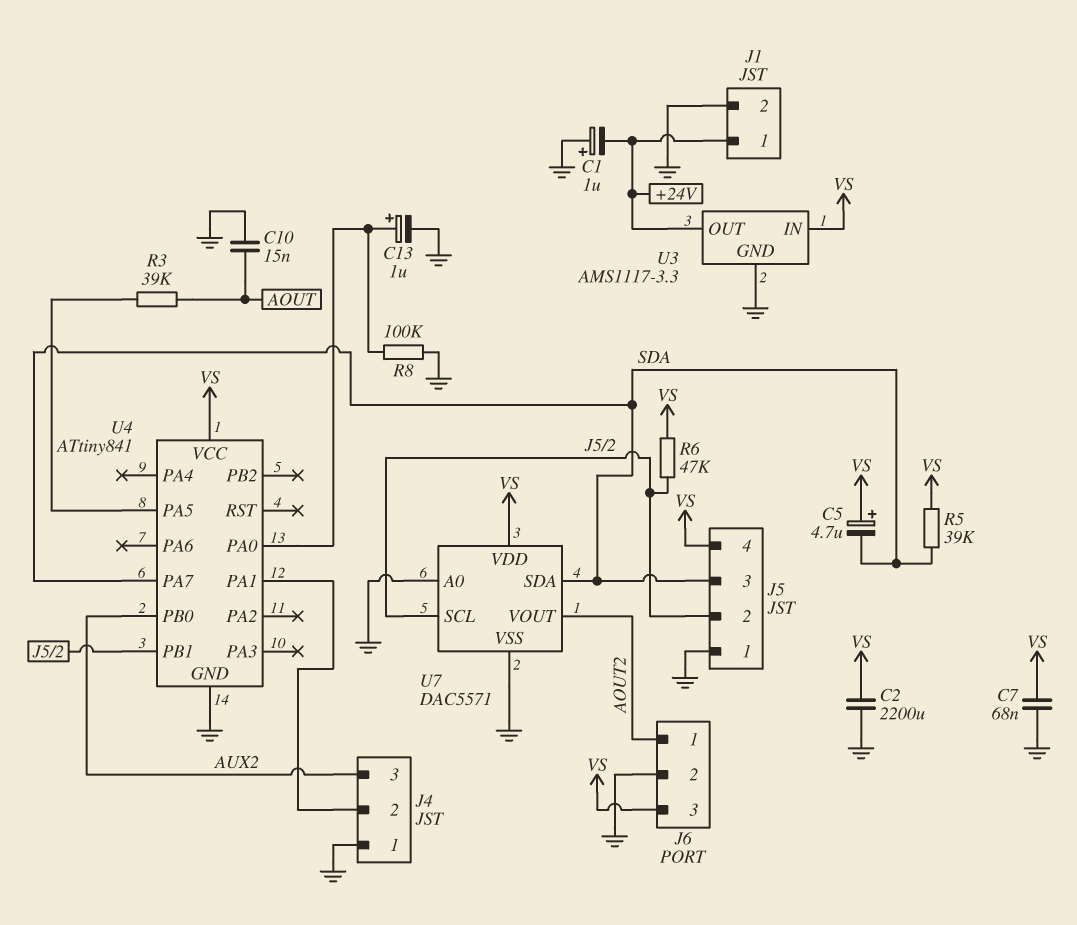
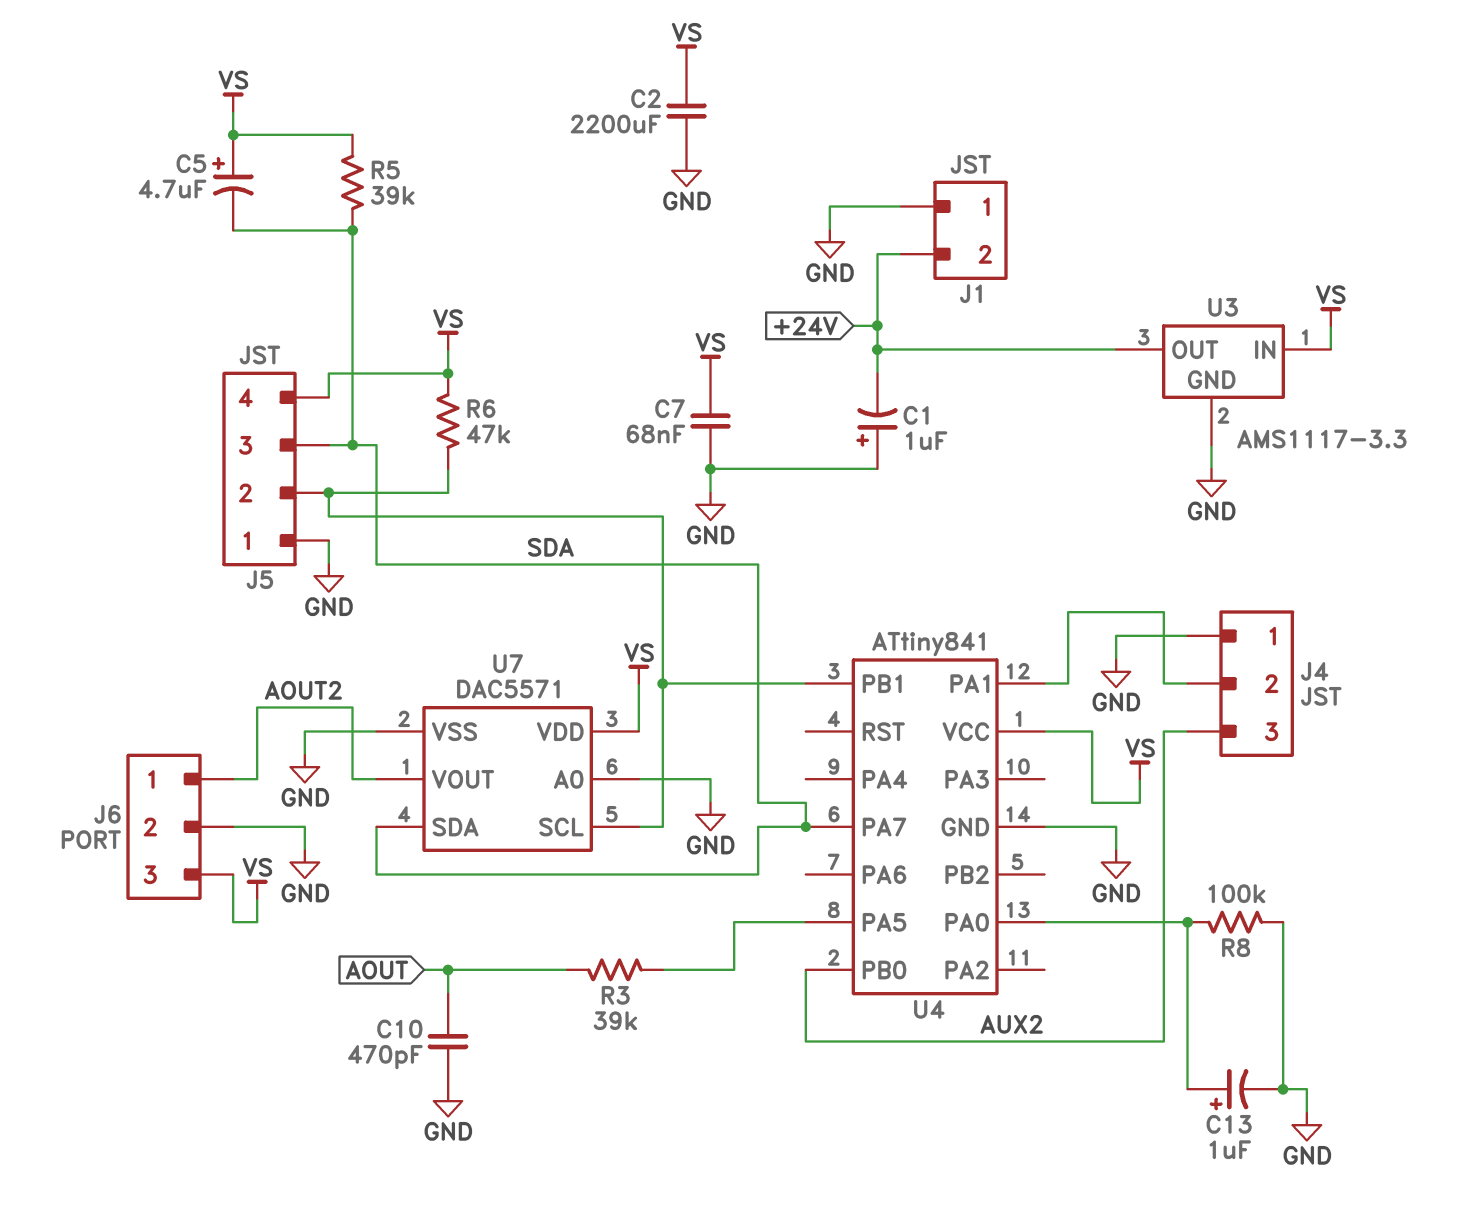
C10: 15nF (AOUT, GND) -> 470pF (AOUT, GND)
J1 pin 1: +24V -> GND
J1 pin 2: GND -> +24V

